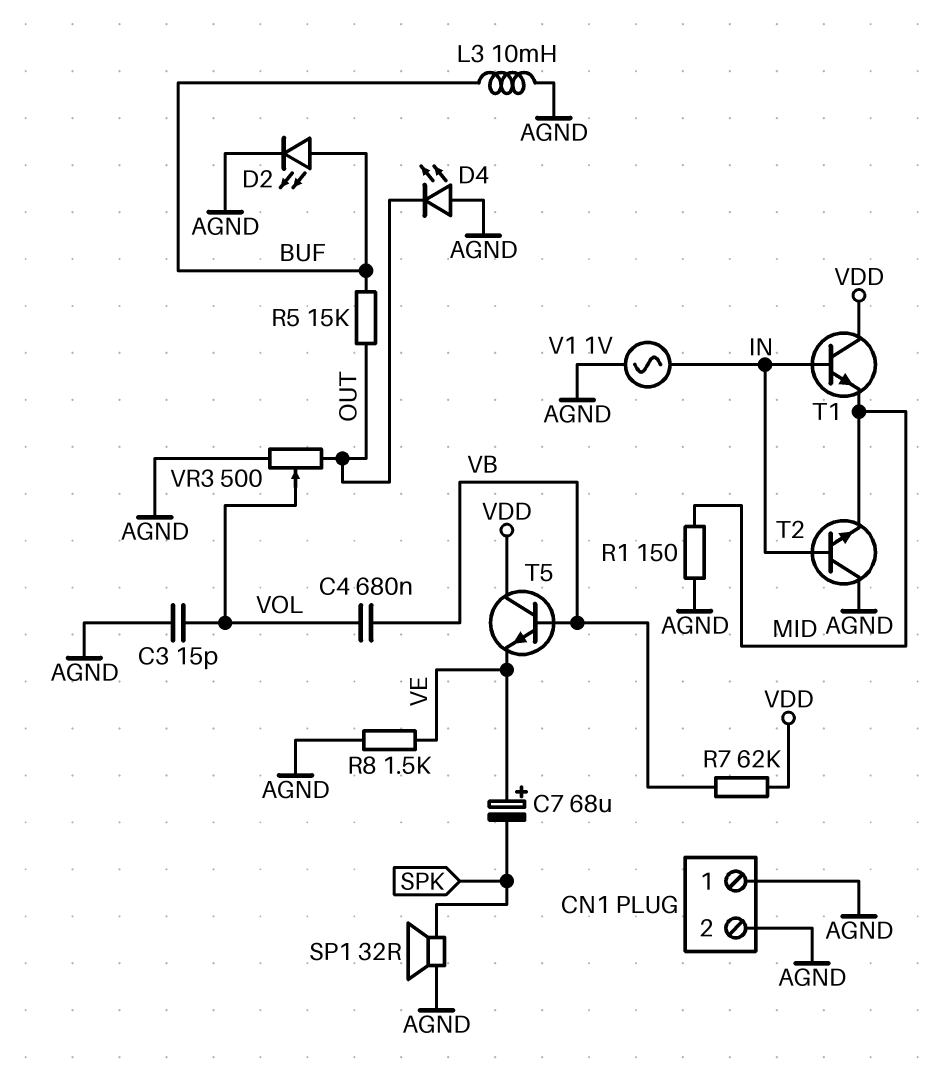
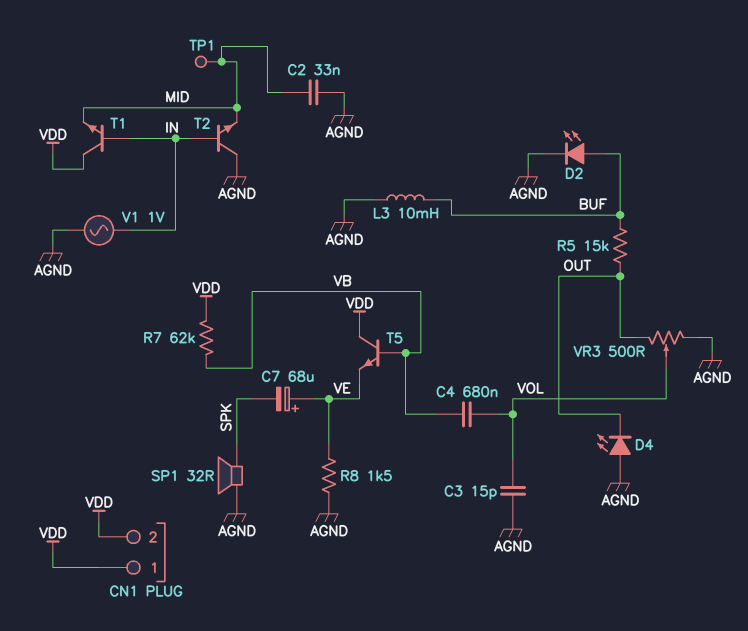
C2: none -> 33nF (AGND, MID)
CN1 pin 1: AGND -> VDD
CN1 pin 2: AGND -> VDD
R1: 150 (AGND, MID) -> none
TP1: none -> test point (MID)

